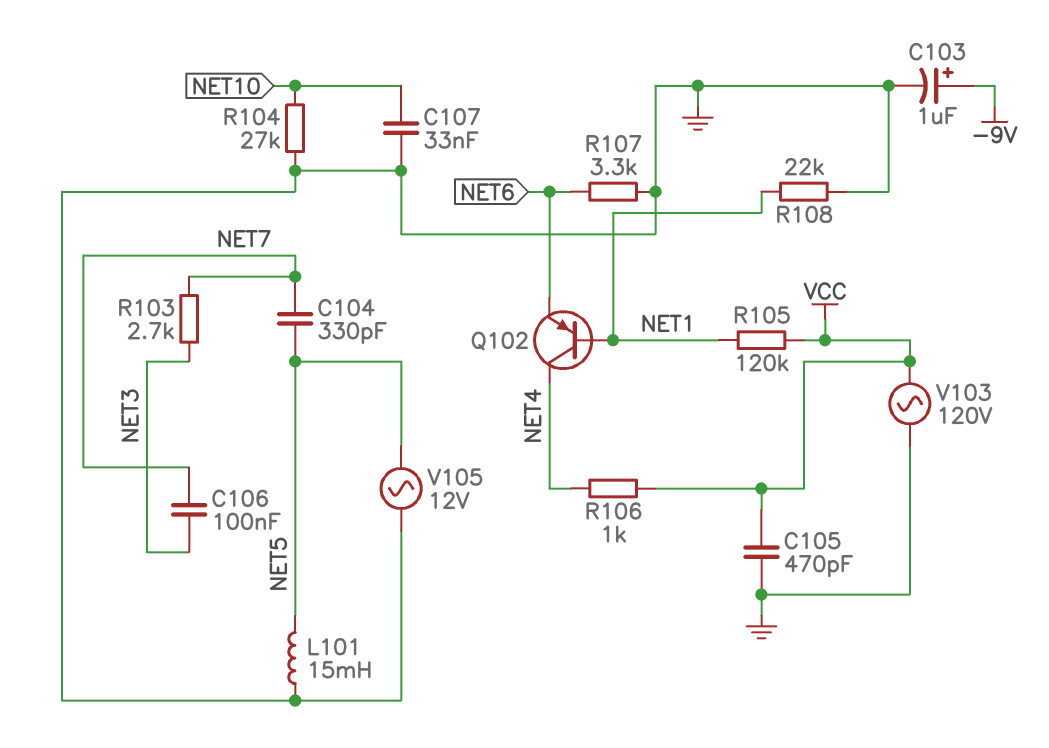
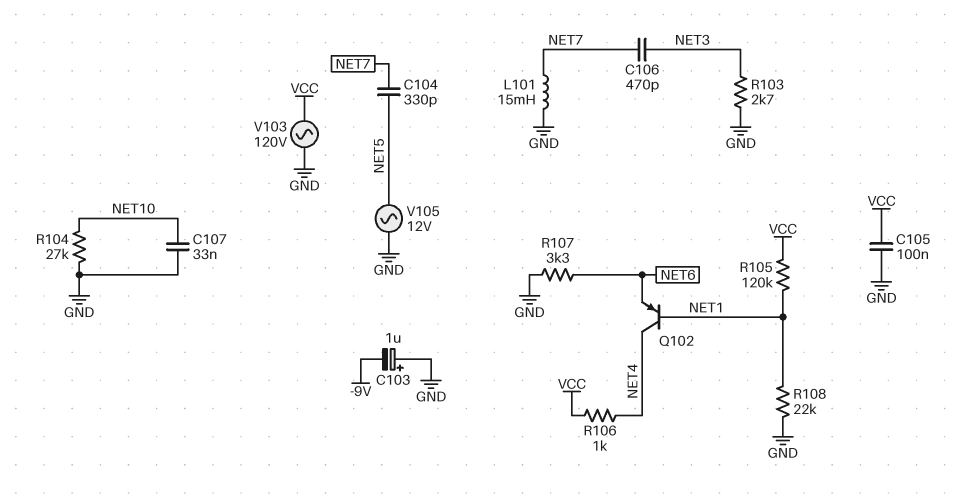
C103: 1uF (plus -9V, minus GND) -> 1uF (plus GND, minus -9V)
C105: 470pF (GND, VCC) -> 100nF (GND, VCC)
C106: 100nF (NET3, NET7) -> 470pF (NET3, NET7)
L101: 15mH (GND, NET5) -> 15mH (GND, NET7)
R103: 2.7k (NET3, NET7) -> 2.7k (GND, NET3)

